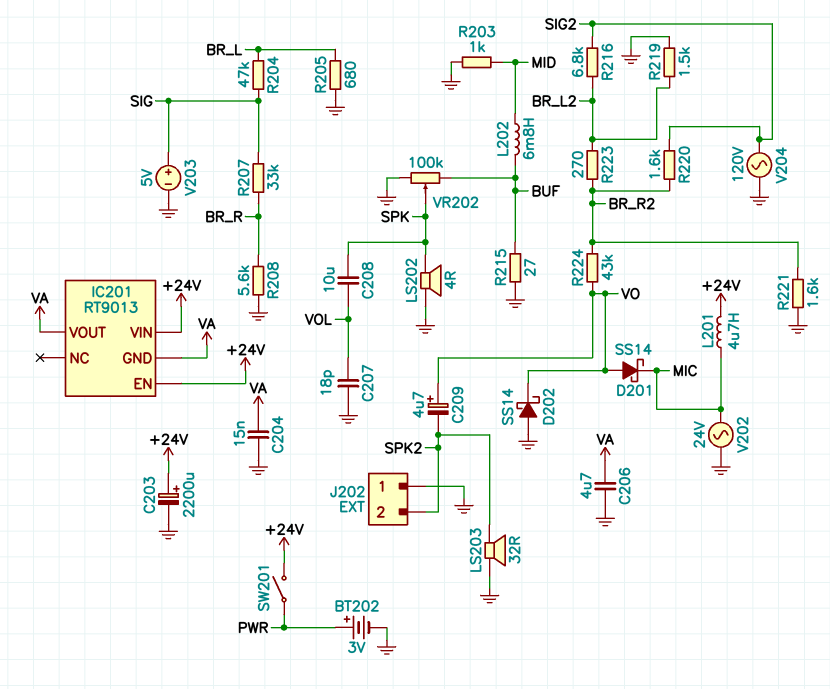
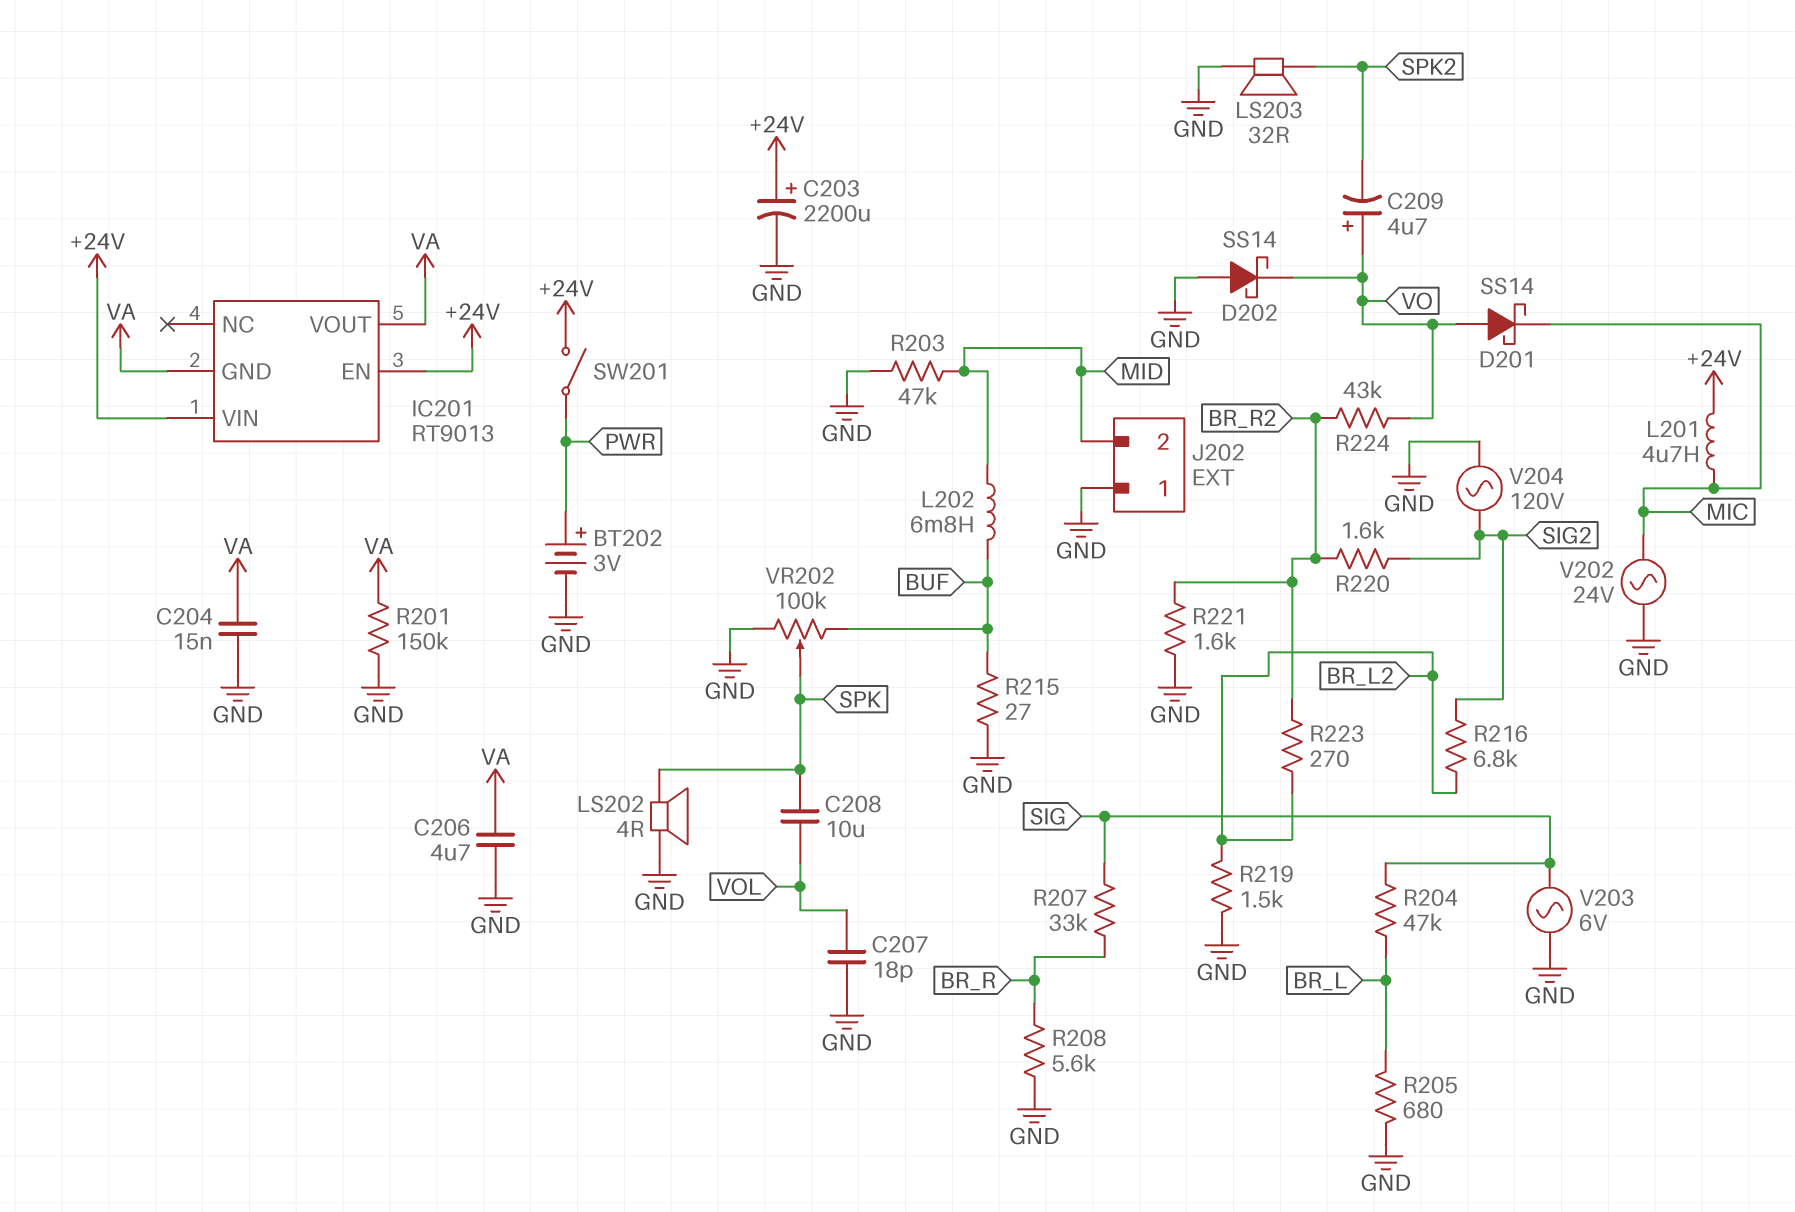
J202 pin 2: SPK2 -> MID
R201: none -> 150k (GND, VA)
R203: 1k (GND, MID) -> 47k (GND, MID)
V203: 5V (plus SIG, minus GND) -> AC 6V (GND, SIG)

